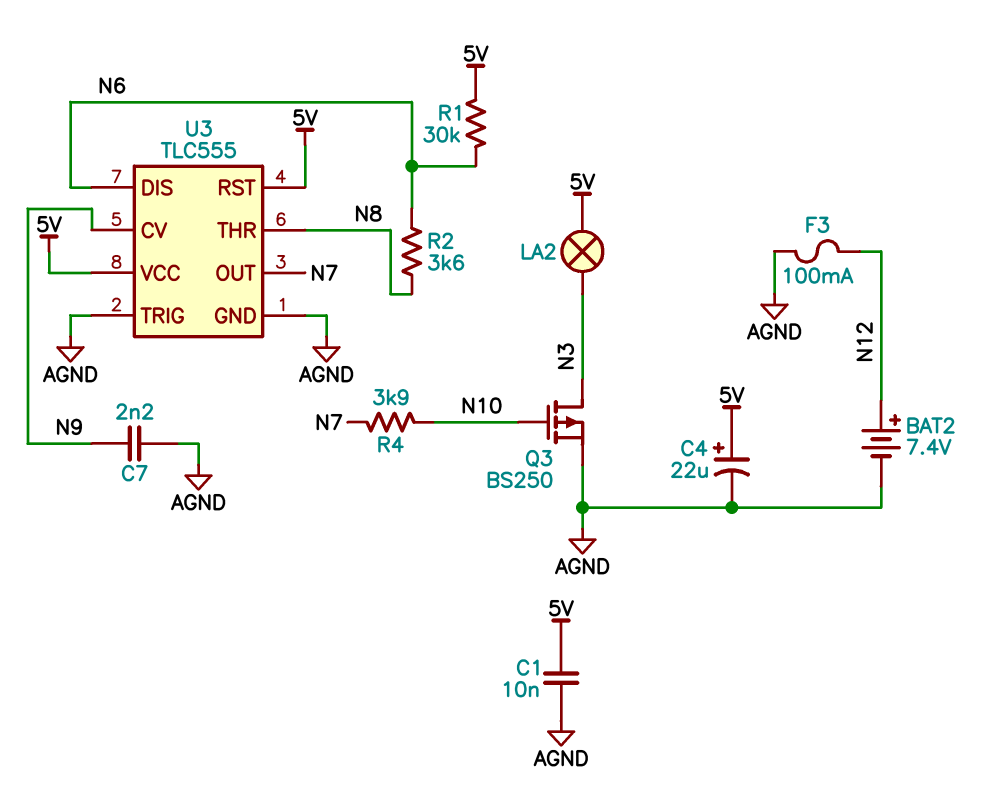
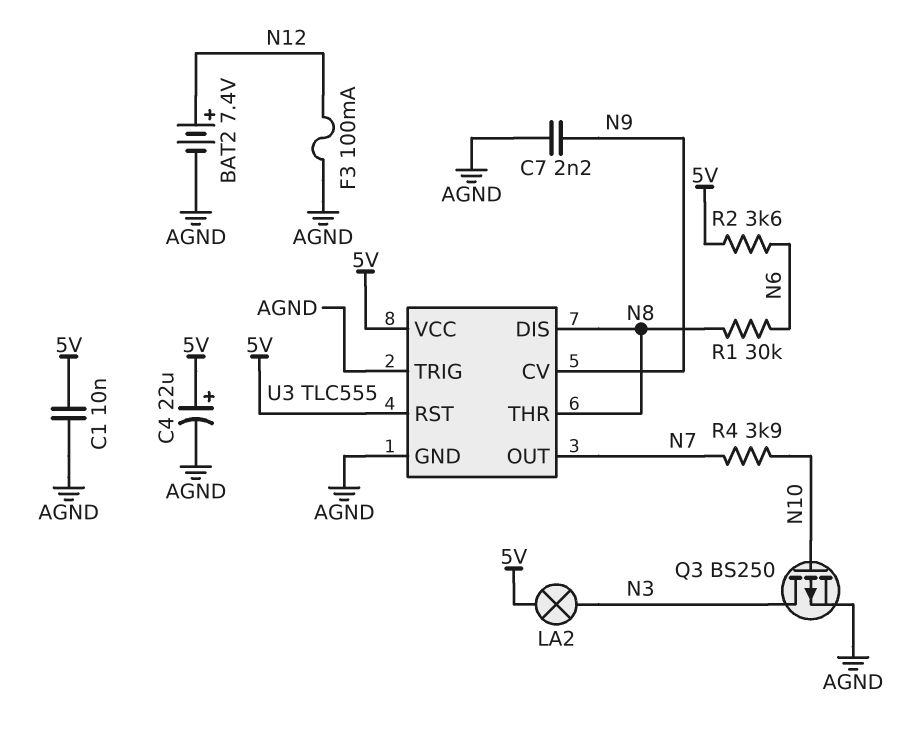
R1: 30k (5V, N6) -> 30k (N6, N8)
R2: 3.6k (N6, N8) -> 3.6k (5V, N6)
U3 pin DIS: N6 -> N8

